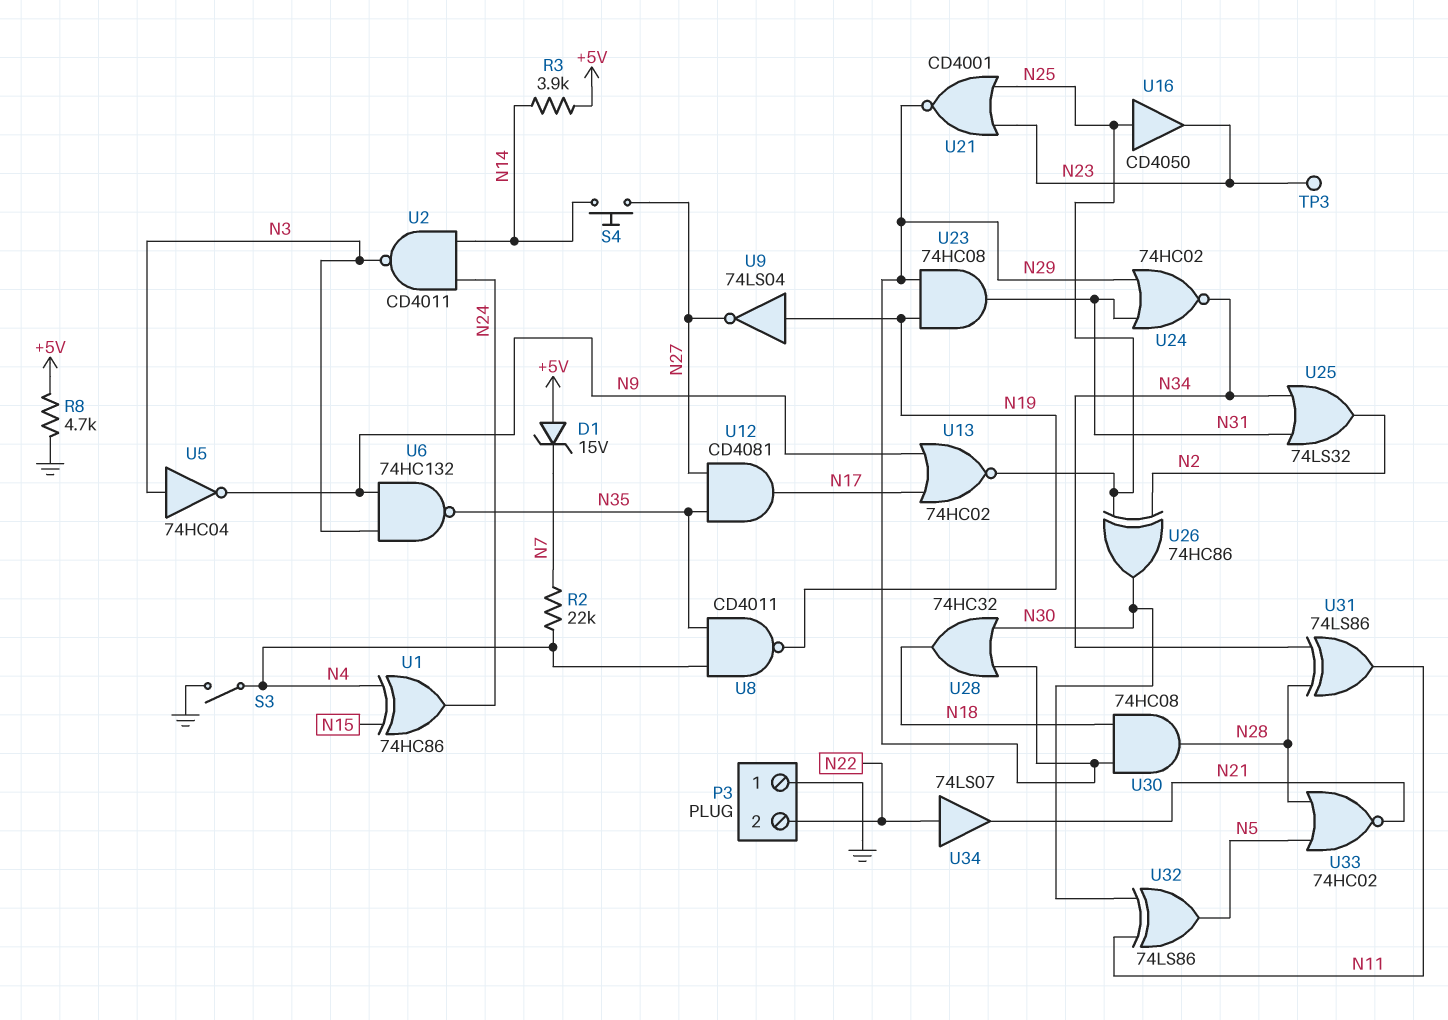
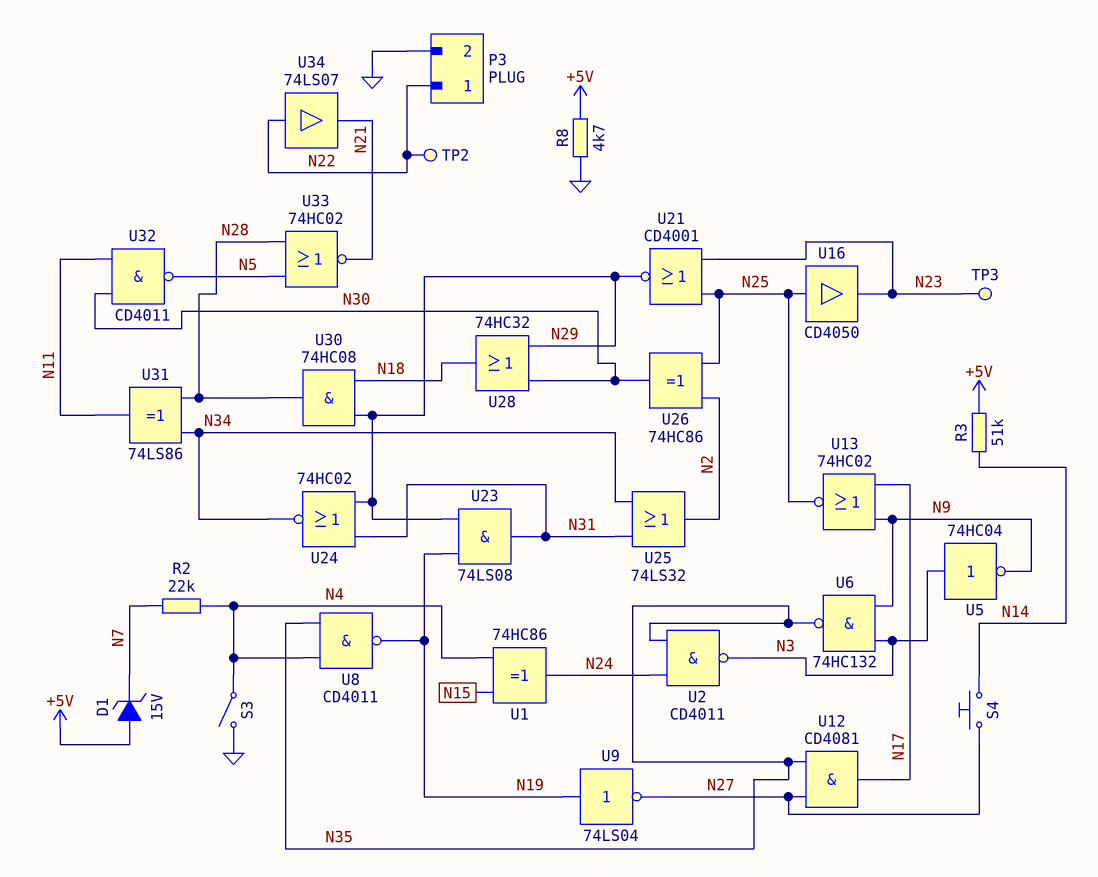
P3 pin 1: GND -> N22
P3 pin 2: N22 -> GND
R3: 3.9k (+5V, N14) -> 51k (+5V, N14)
TP2: none -> test point (N22)
U2: NAND CD4011 (in N14, in N24, out N3) -> NAND CD4011 (in N24, in N35, out N3)
U23: AND 74HC08 (in N19, in N29, out N31) -> AND 74LS08 (in N19, in N29, out N31)
U32: XOR 74LS86 (in N11, in N30, out N5) -> NAND CD4011 (in N11, in N30, out N5)

